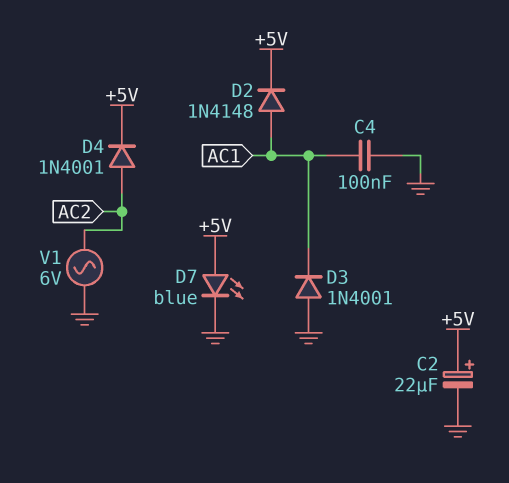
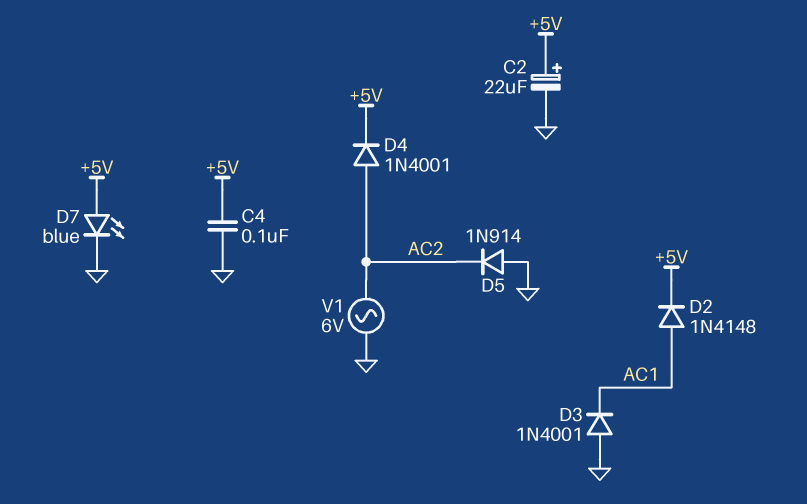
C4: 100nF (AC1, GND) -> 100nF (+5V, GND)
D5: none -> diode 1N914 (A GND, K AC2)

